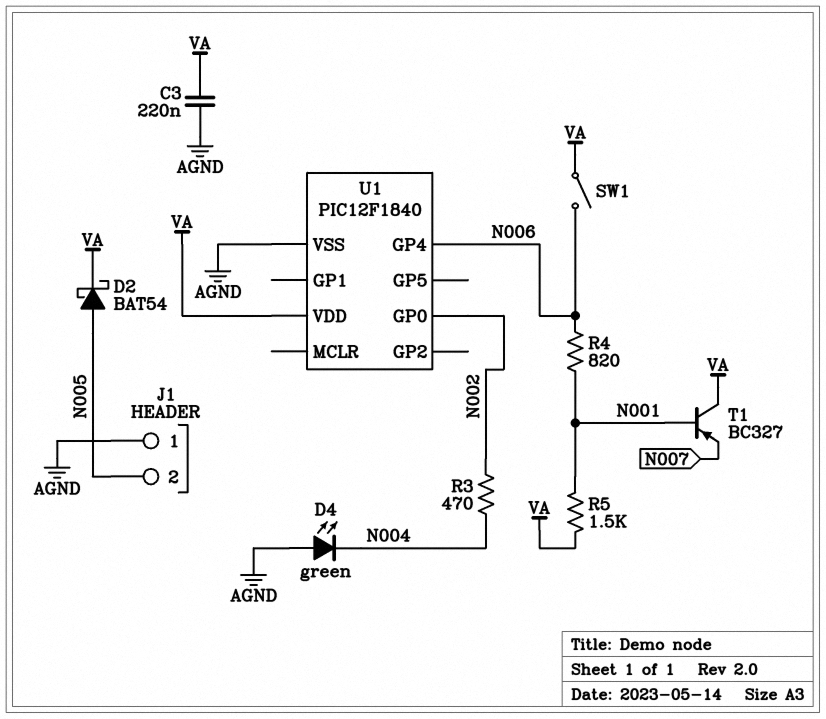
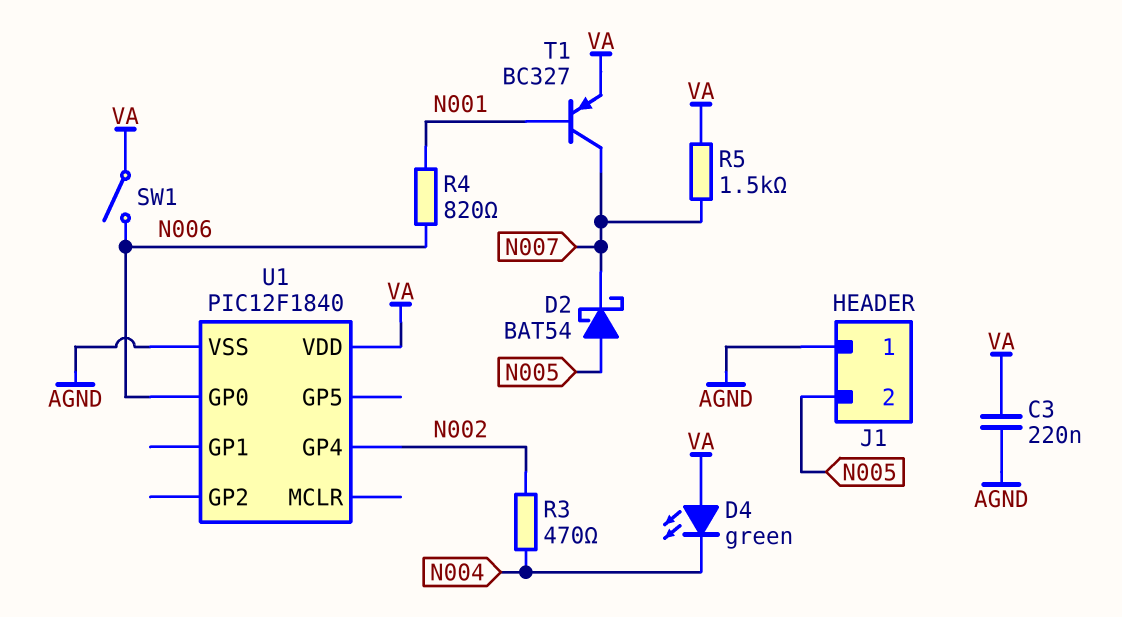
D2: schottky BAT54 (A N005, K VA) -> schottky BAT54 (A N005, K N007)
D4: LED green (A AGND, K N004) -> LED green (A VA, K N004)
R5: 1.5k (N001, VA) -> 1.5k (N007, VA)
T1: PNP BC327 (B N001, C VA, E N007) -> PNP BC327 (B N001, C N007, E VA)
U1 pin GP0: N002 -> N006
U1 pin GP4: N006 -> N002

